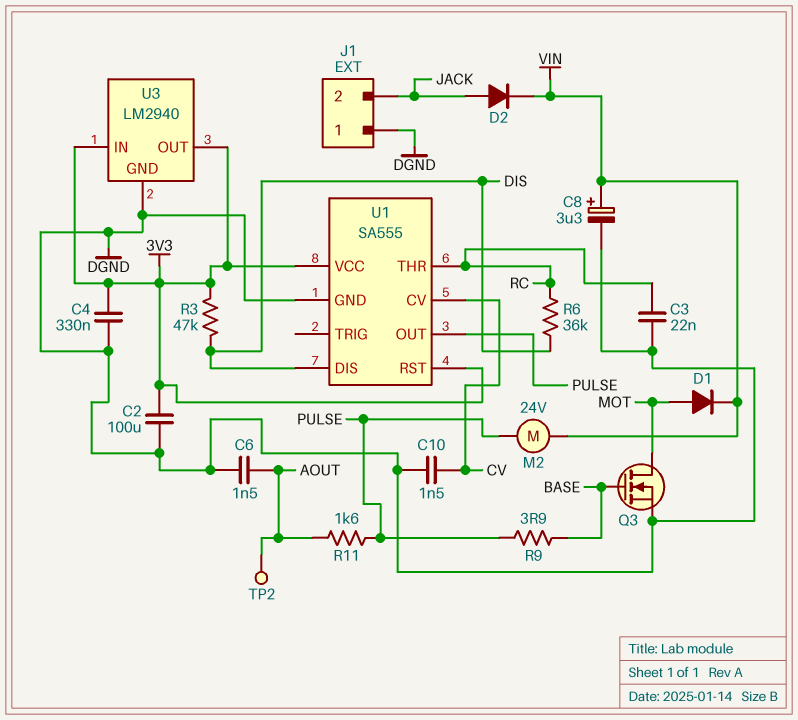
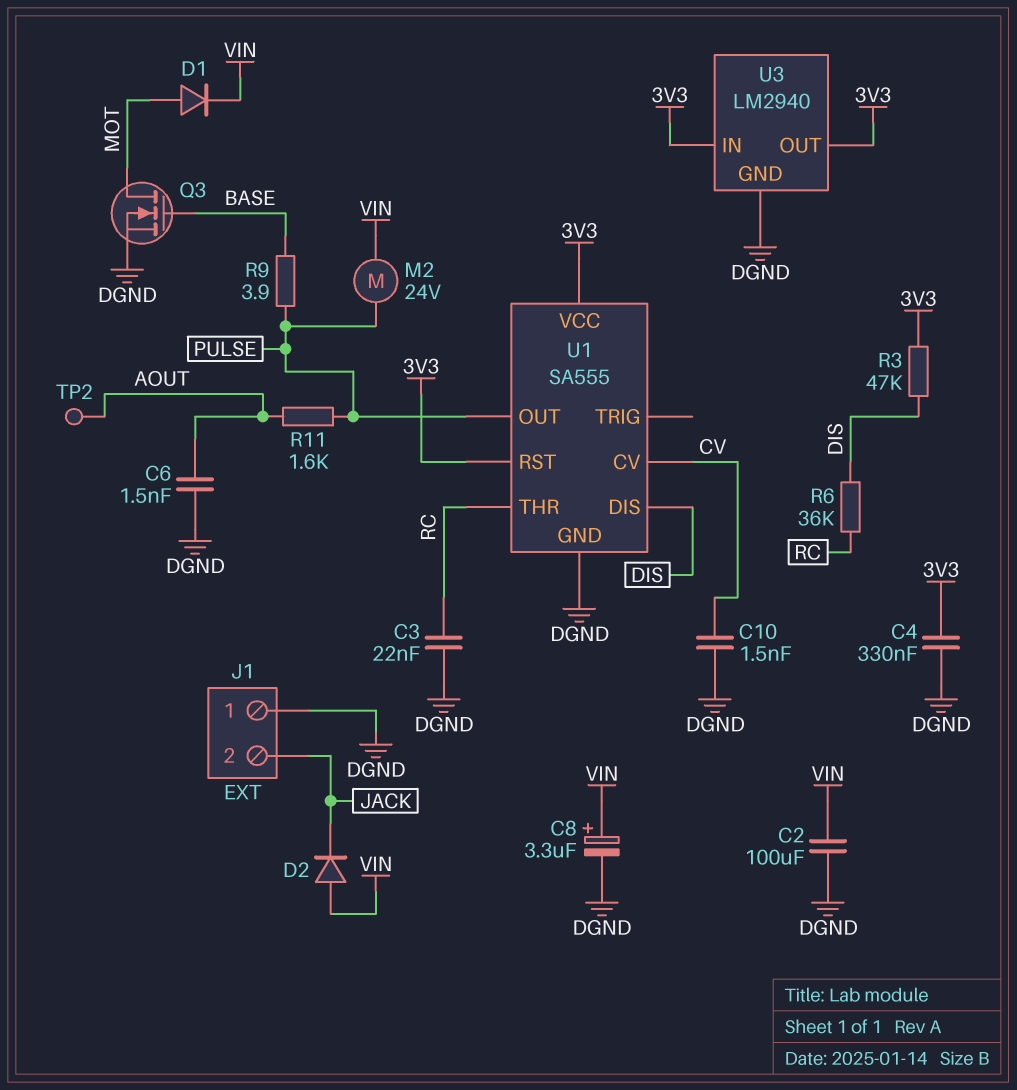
C2: 100uF (3V3, DGND) -> 100uF (DGND, VIN)
D2: diode (A JACK, K VIN) -> diode (A VIN, K JACK)

